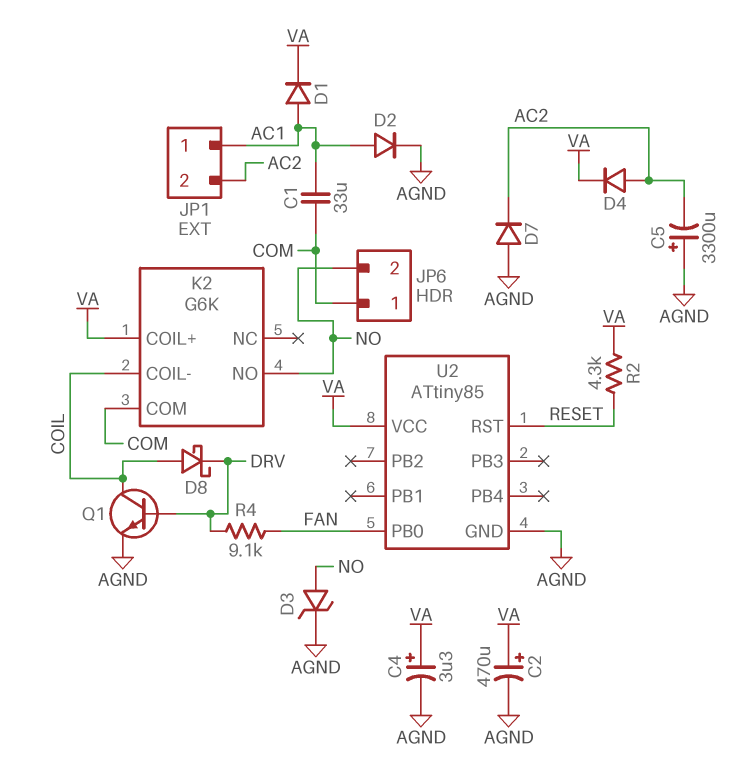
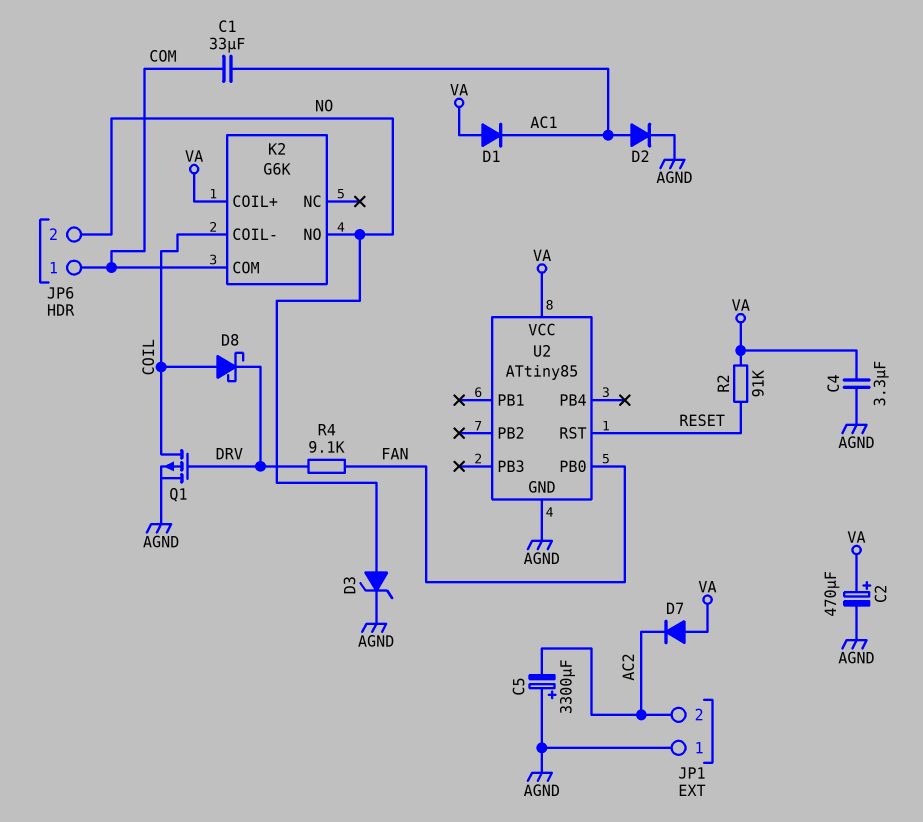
C4: 3.3uF (plus VA, minus AGND) -> 3.3uF (AGND, VA)
D1: diode (A AC1, K VA) -> diode (A VA, K AC1)
D4: diode (A AC2, K VA) -> none
D7: diode (A AGND, K AC2) -> diode (A VA, K AC2)
JP1 pin 1: AC1 -> AGND
Q1: NPN (B DRV, C COIL, E AGND) -> PMOS (G DRV, D COIL, S AGND)
R2: 4.3k (RESET, VA) -> 91k (RESET, VA)

